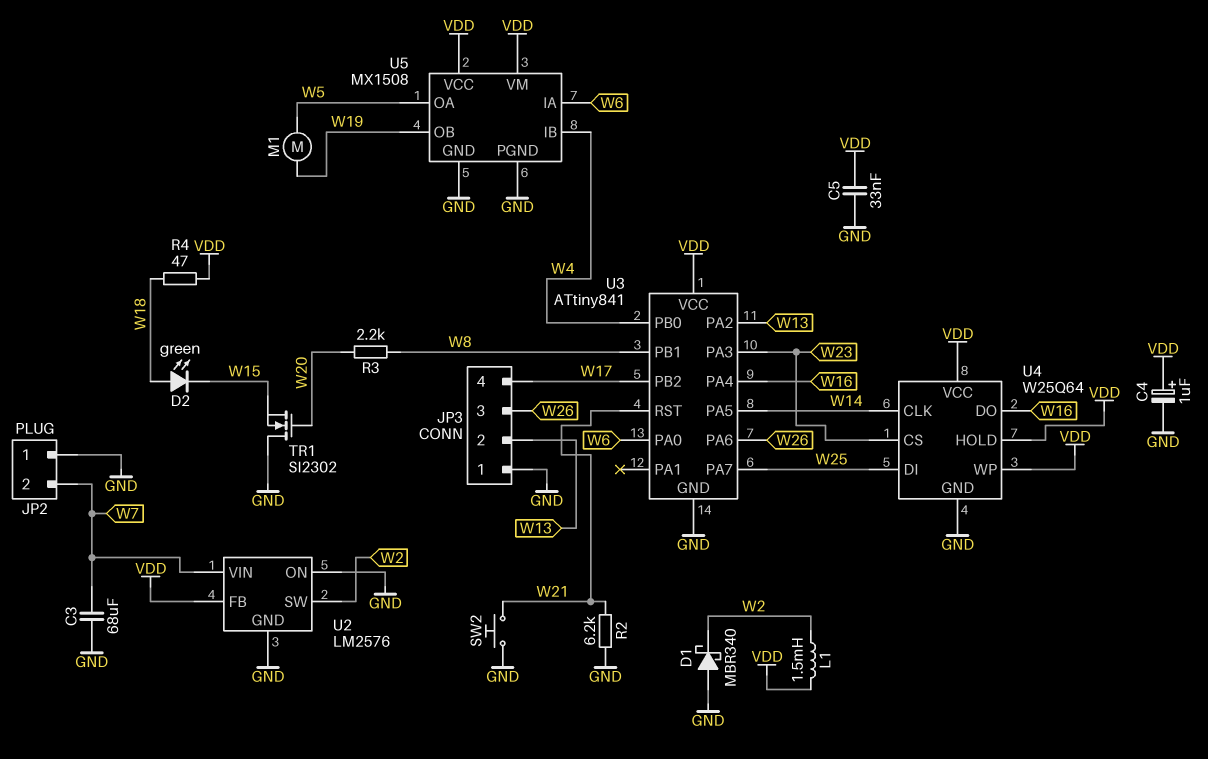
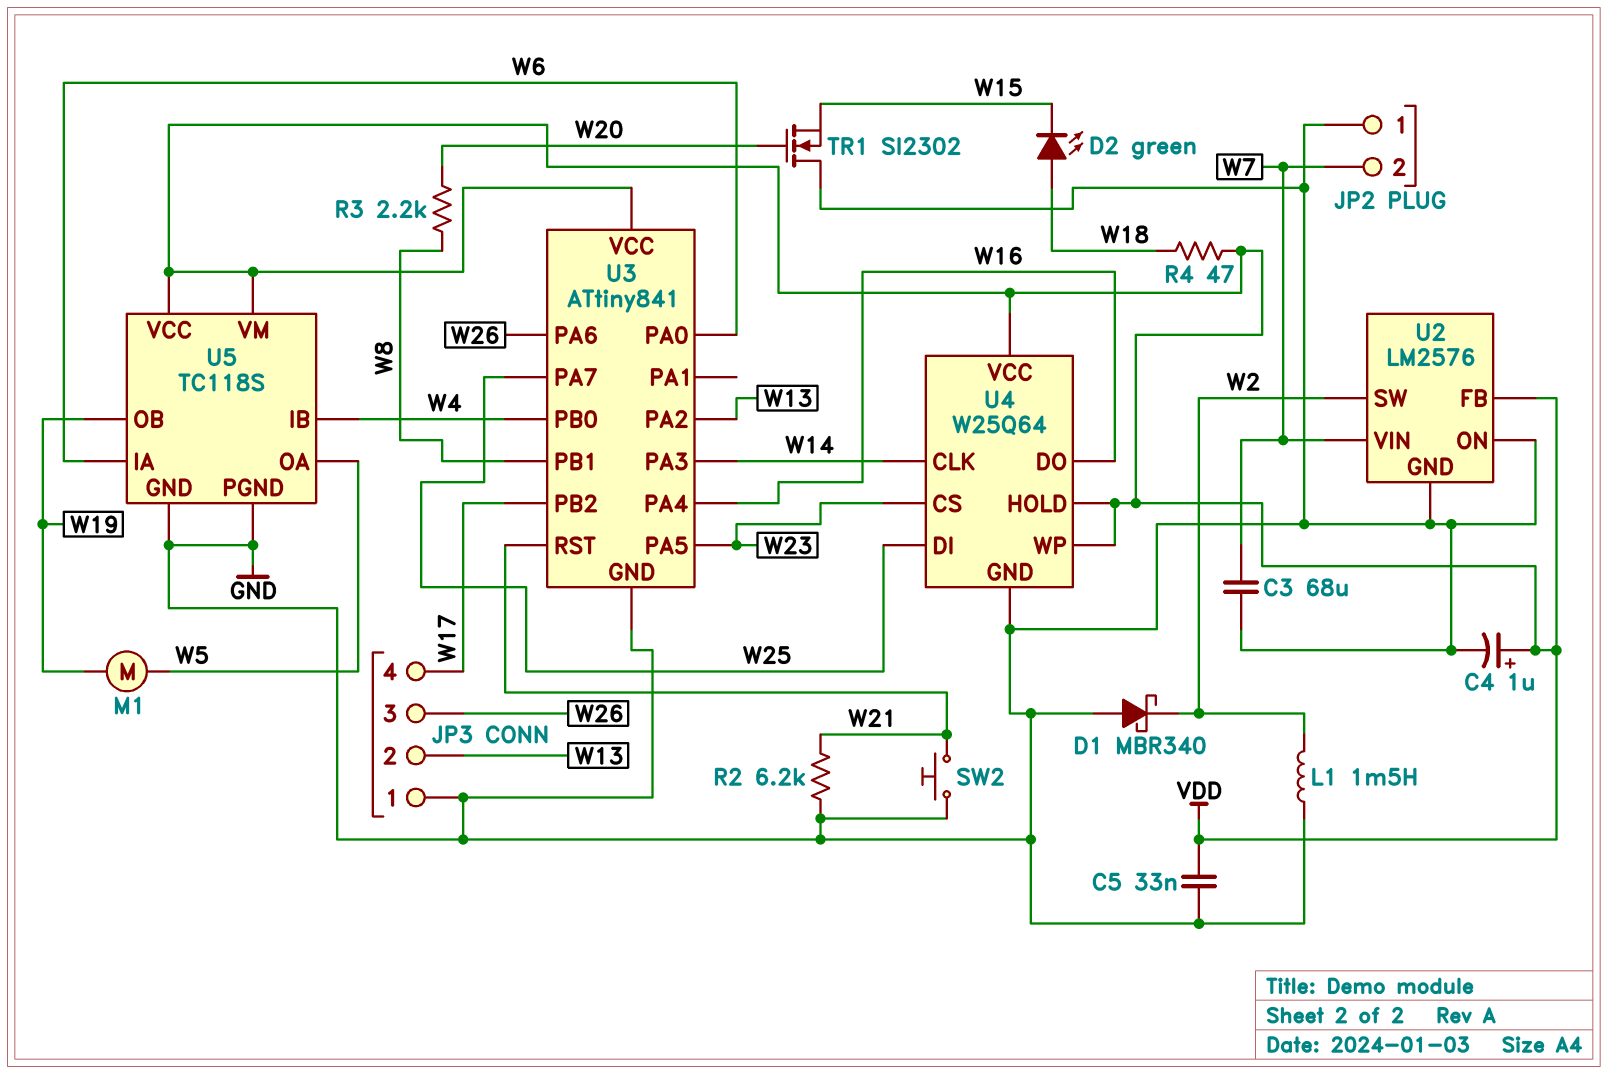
L1: 1.5mH (VDD, W2) -> 1.5mH (GND, W2)
U3 pin PA3: W23 -> W14
U3 pin PA5: W14 -> W23
U5: MX1508 -> TC118S

